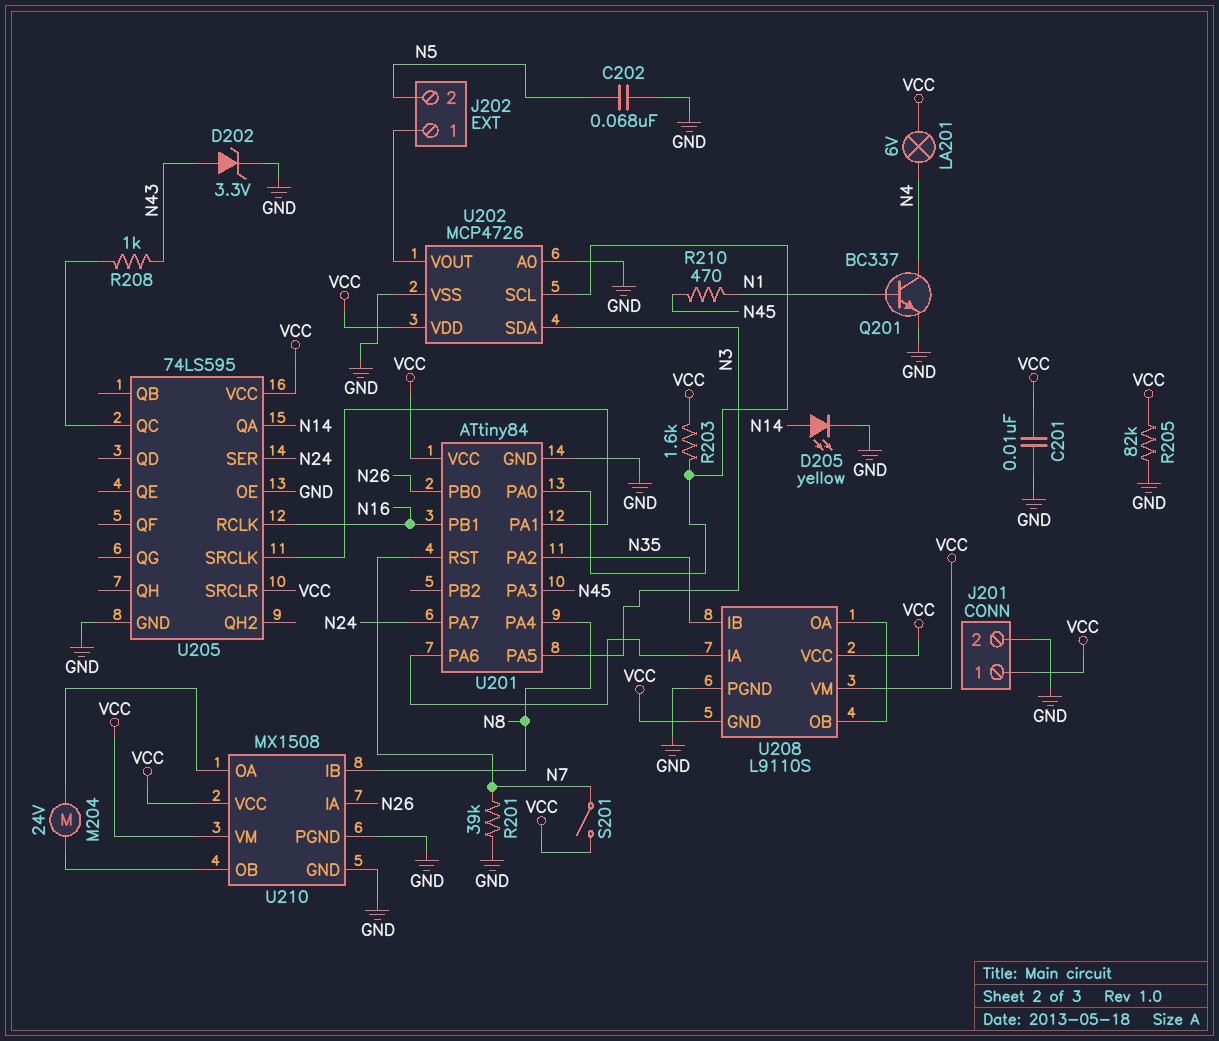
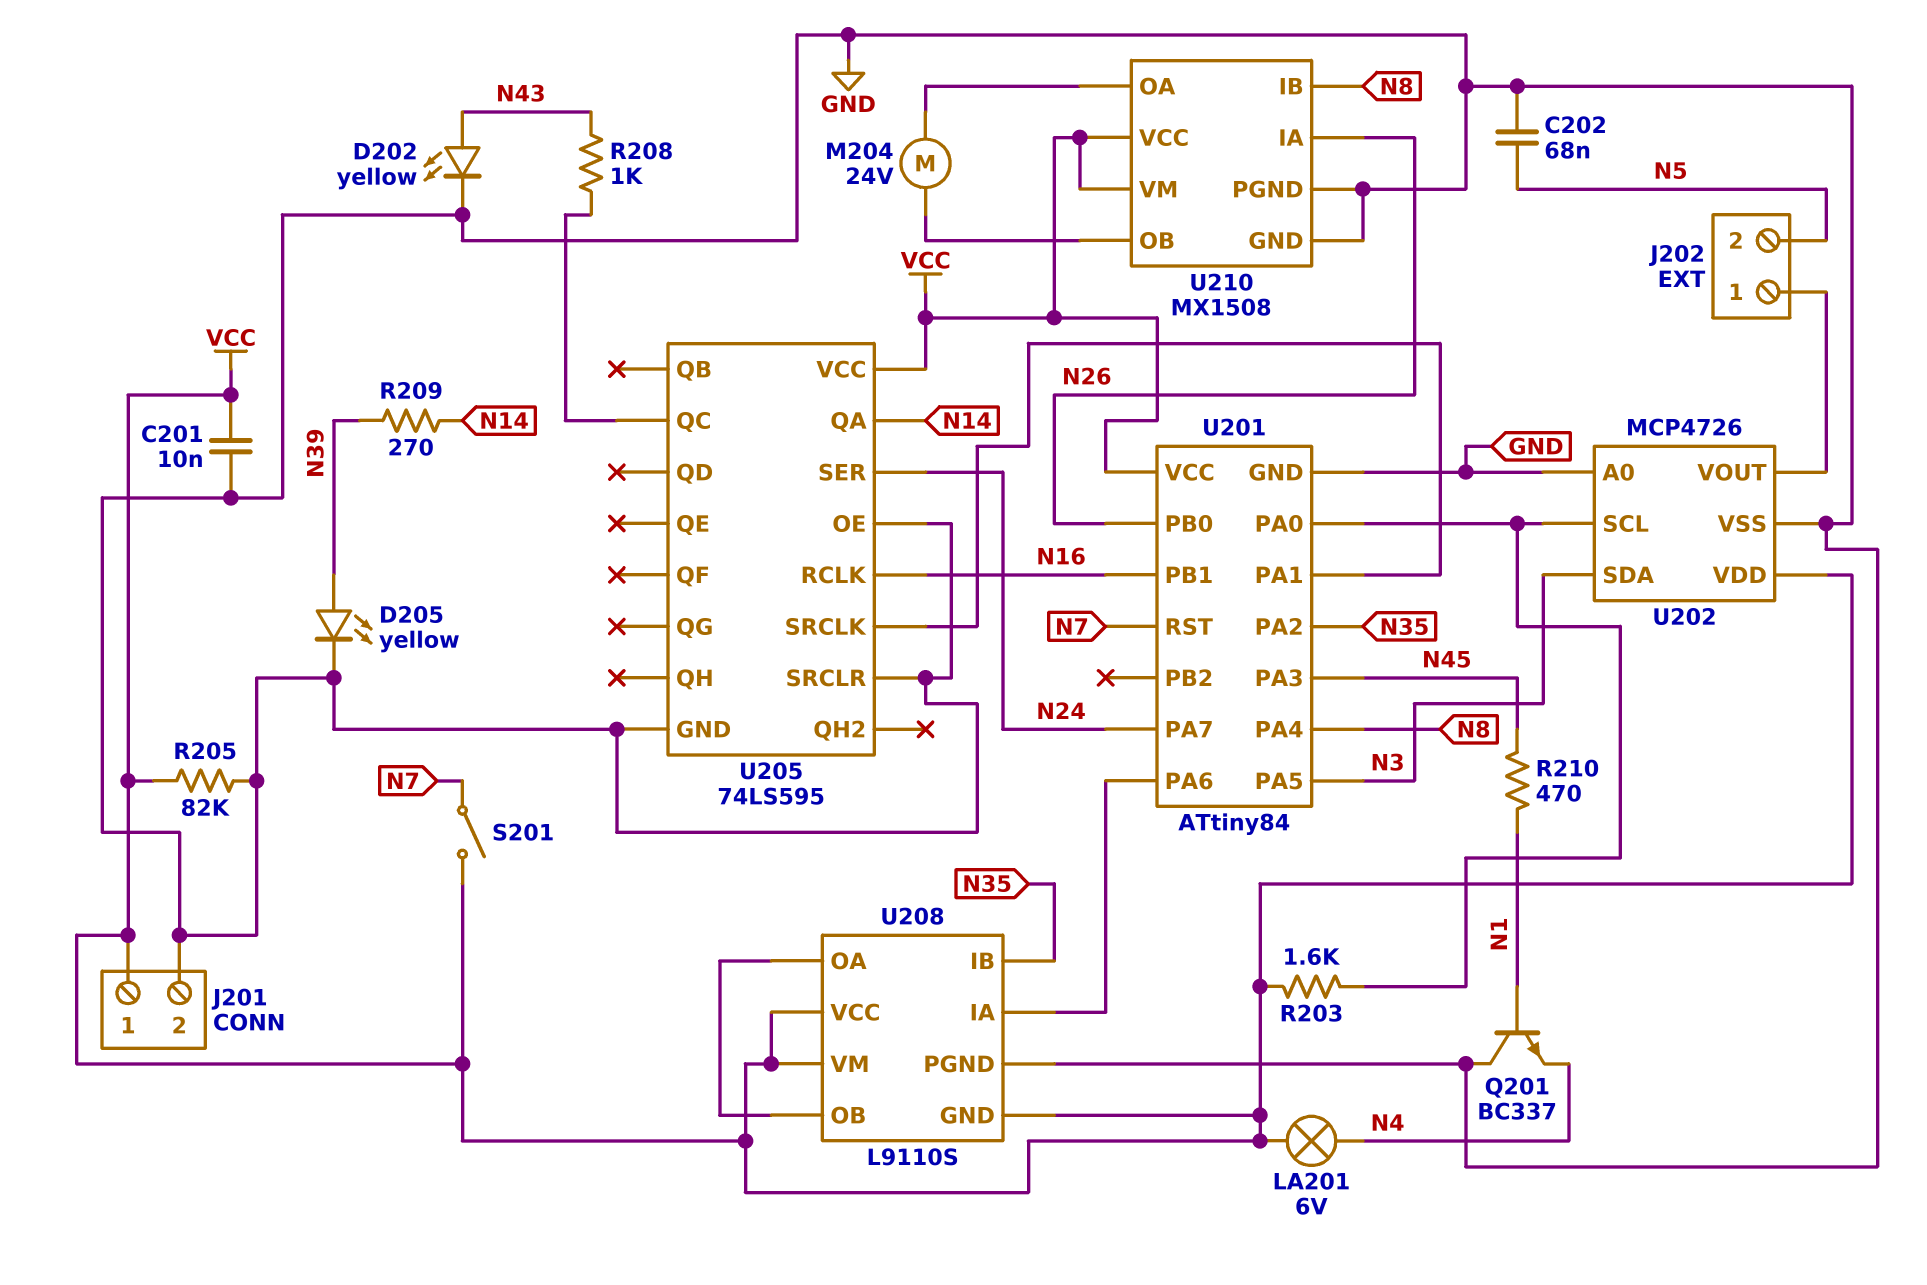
D202: zener 3.3V (A N43, K GND) -> LED yellow (A N43, K GND)
D205: LED yellow (A N14, K GND) -> LED yellow (A N39, K GND)
Q201: NPN BC337 (B N1, C N4, E GND) -> NPN BC337 (B N1, C GND, E N4)
R201: 39k (GND, N7) -> none
R209: none -> 270 (N14, N39)
U205 pin SRCLR: VCC -> GND

